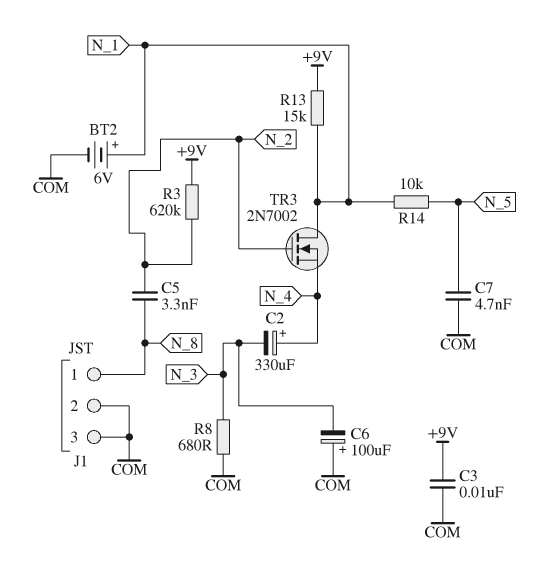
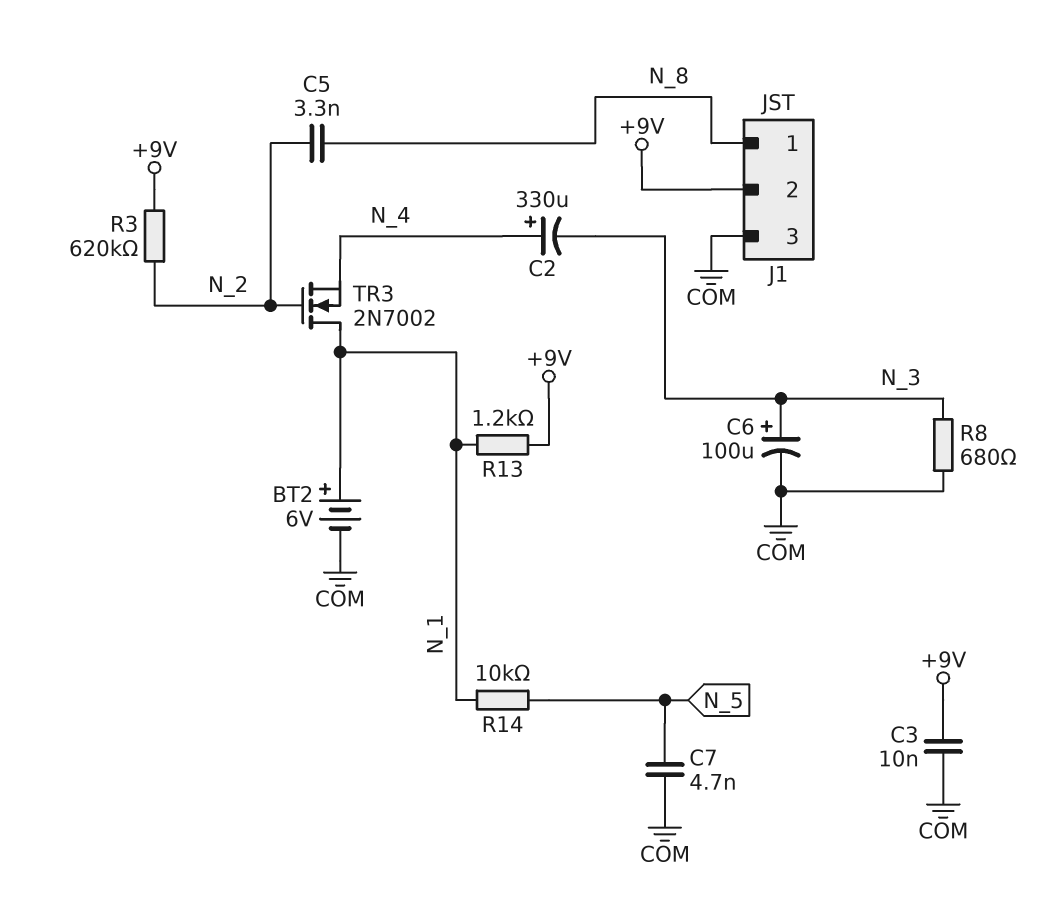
C6: 100uF (plus COM, minus N_3) -> 100uF (plus N_3, minus COM)
J1 pin 2: COM -> +9V
R13: 15k (+9V, N_1) -> 1.2k (+9V, N_1)

